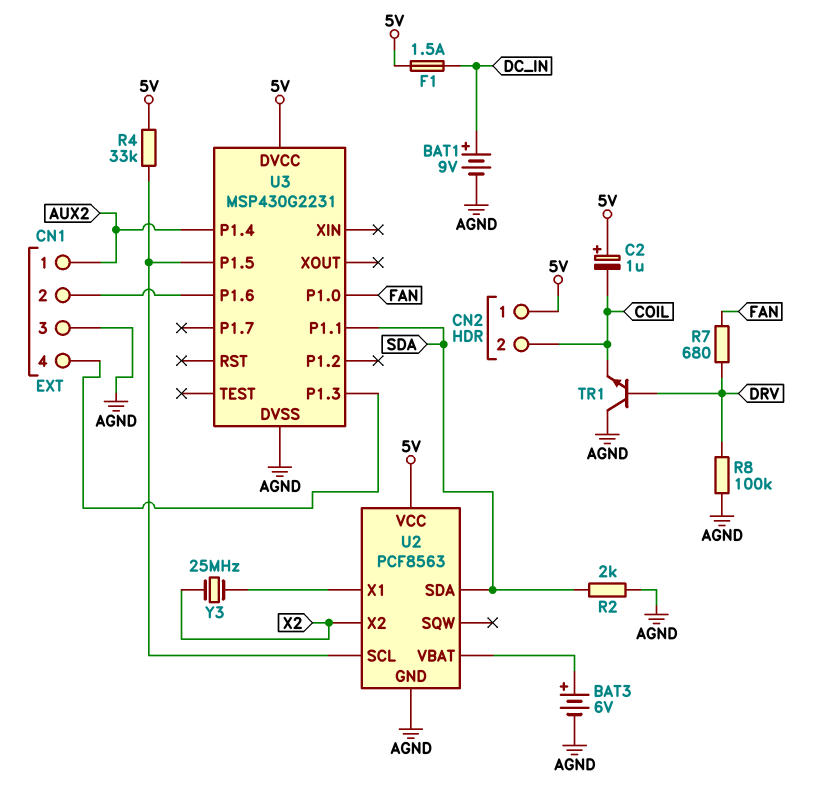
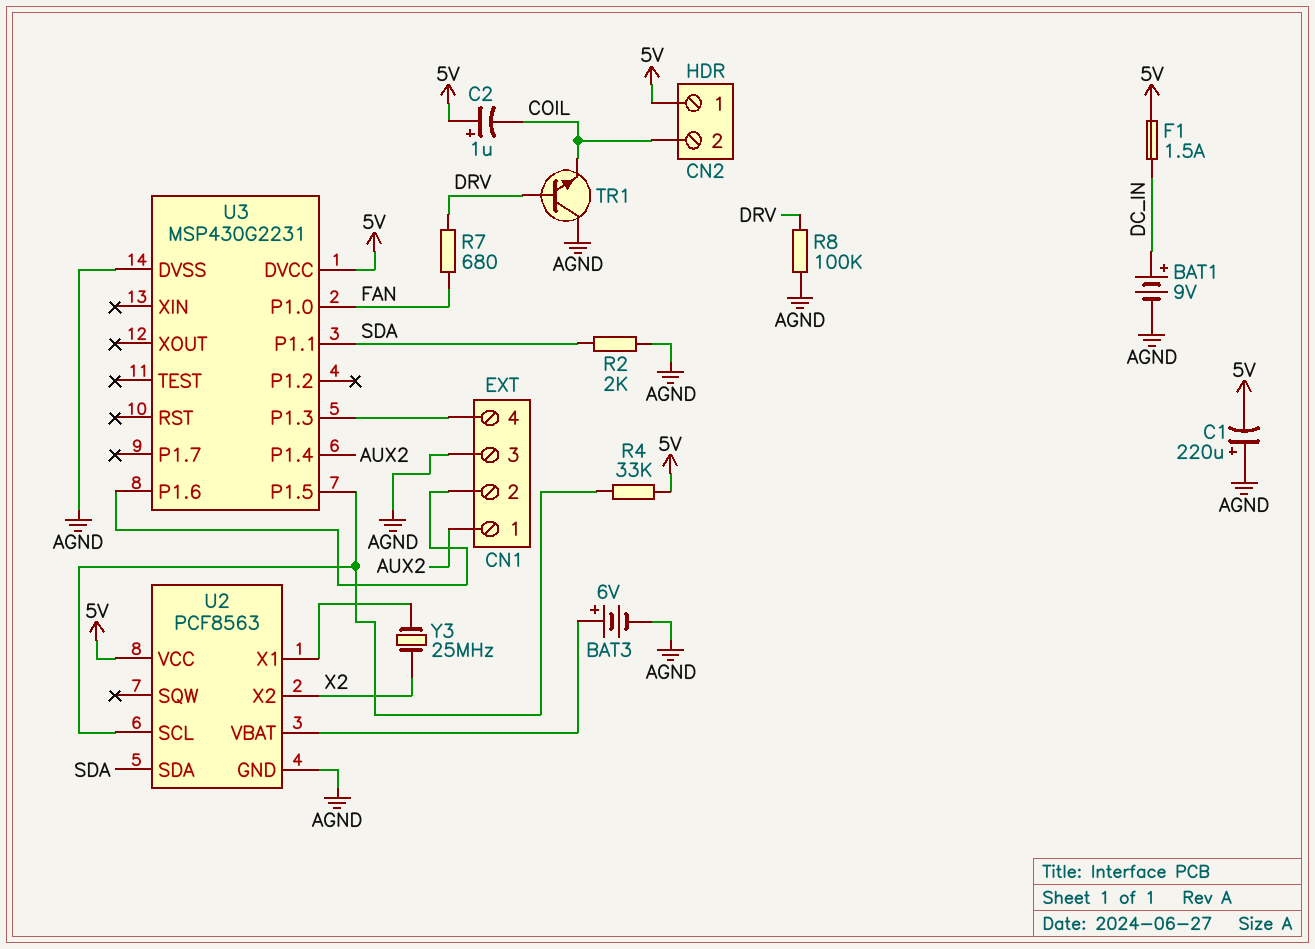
C1: none -> 220uF (plus AGND, minus 5V)

